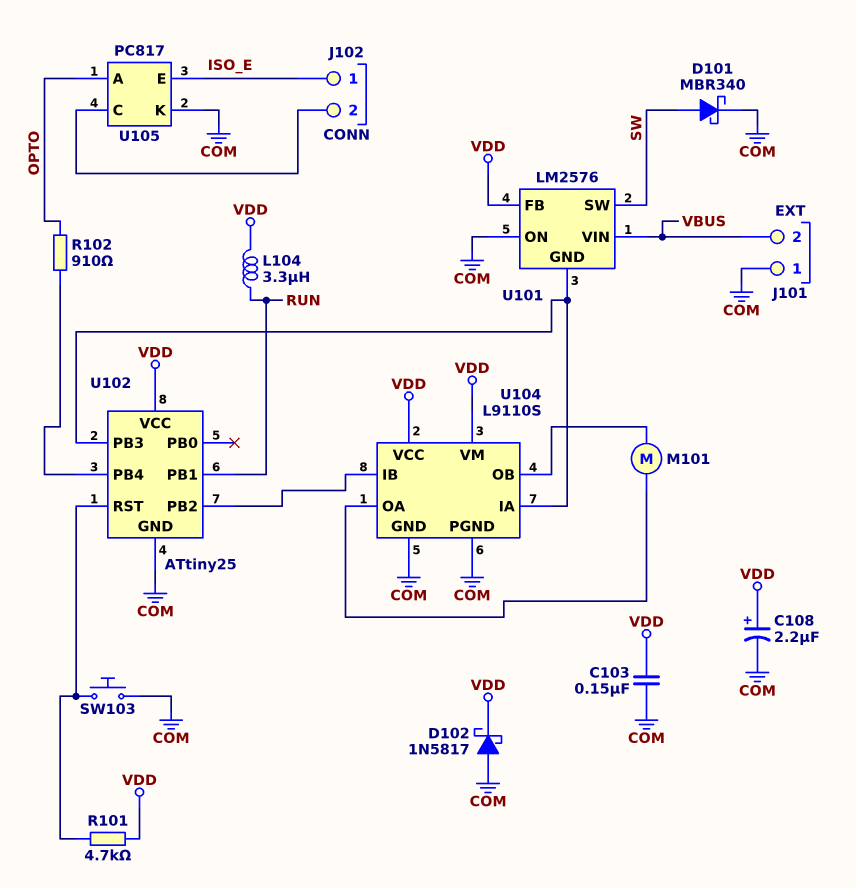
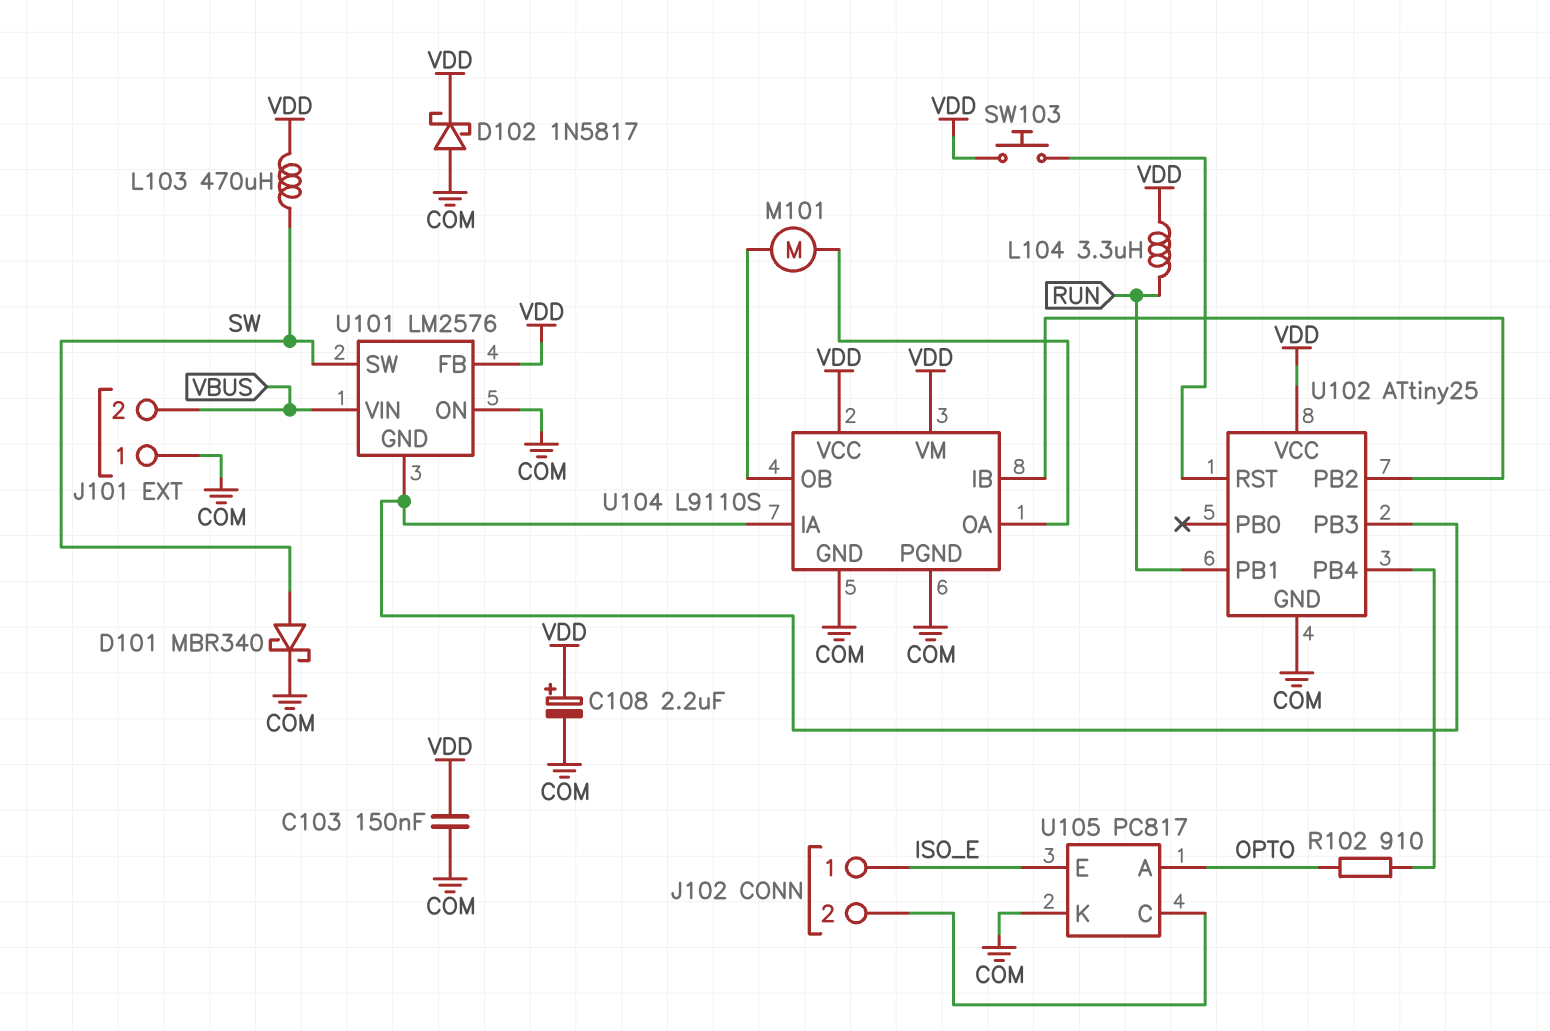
L103: none -> 470uH (SW, VDD)
R101: 4.7k (U102/RST, VDD) -> none
SW103: button (COM, U102/RST) -> button (U102/RST, VDD)

